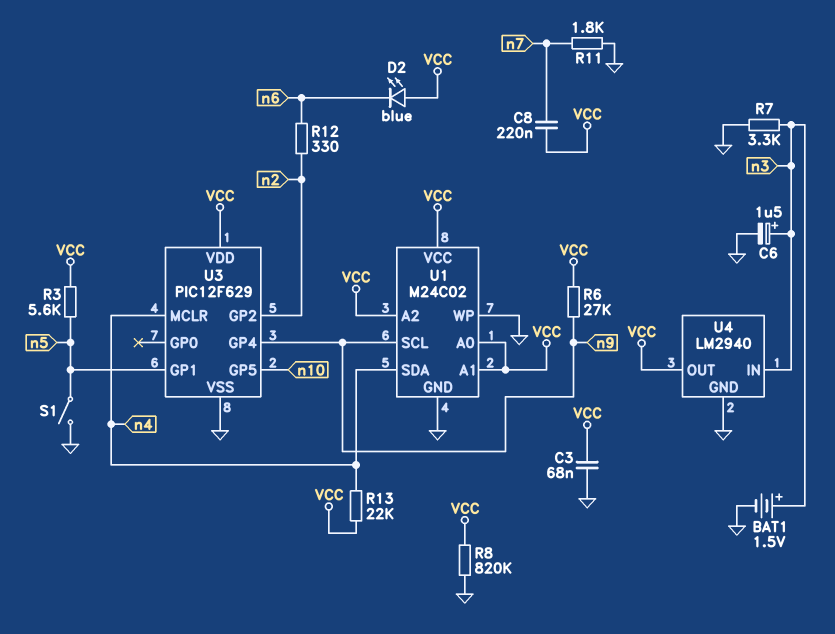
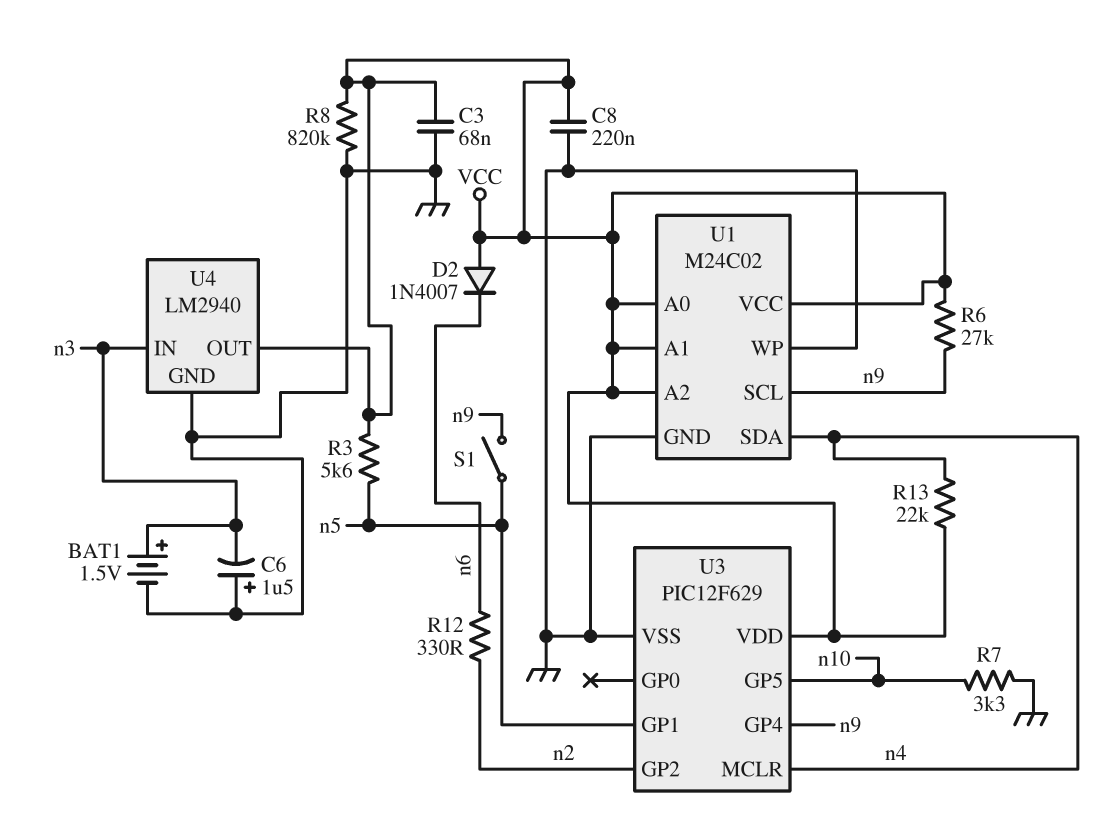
C6: 1.5uF (plus n3, minus GND) -> 1.5uF (plus GND, minus n3)
C8: 220nF (VCC, n7) -> 220nF (GND, VCC)
D2: LED blue (A VCC, K n6) -> diode 1N4007 (A VCC, K n6)
R7: 3.3k (GND, n3) -> 3.3k (GND, n10)
R11: 1.8k (GND, n7) -> none
S1: switch (GND, n5) -> switch (n5, n9)

